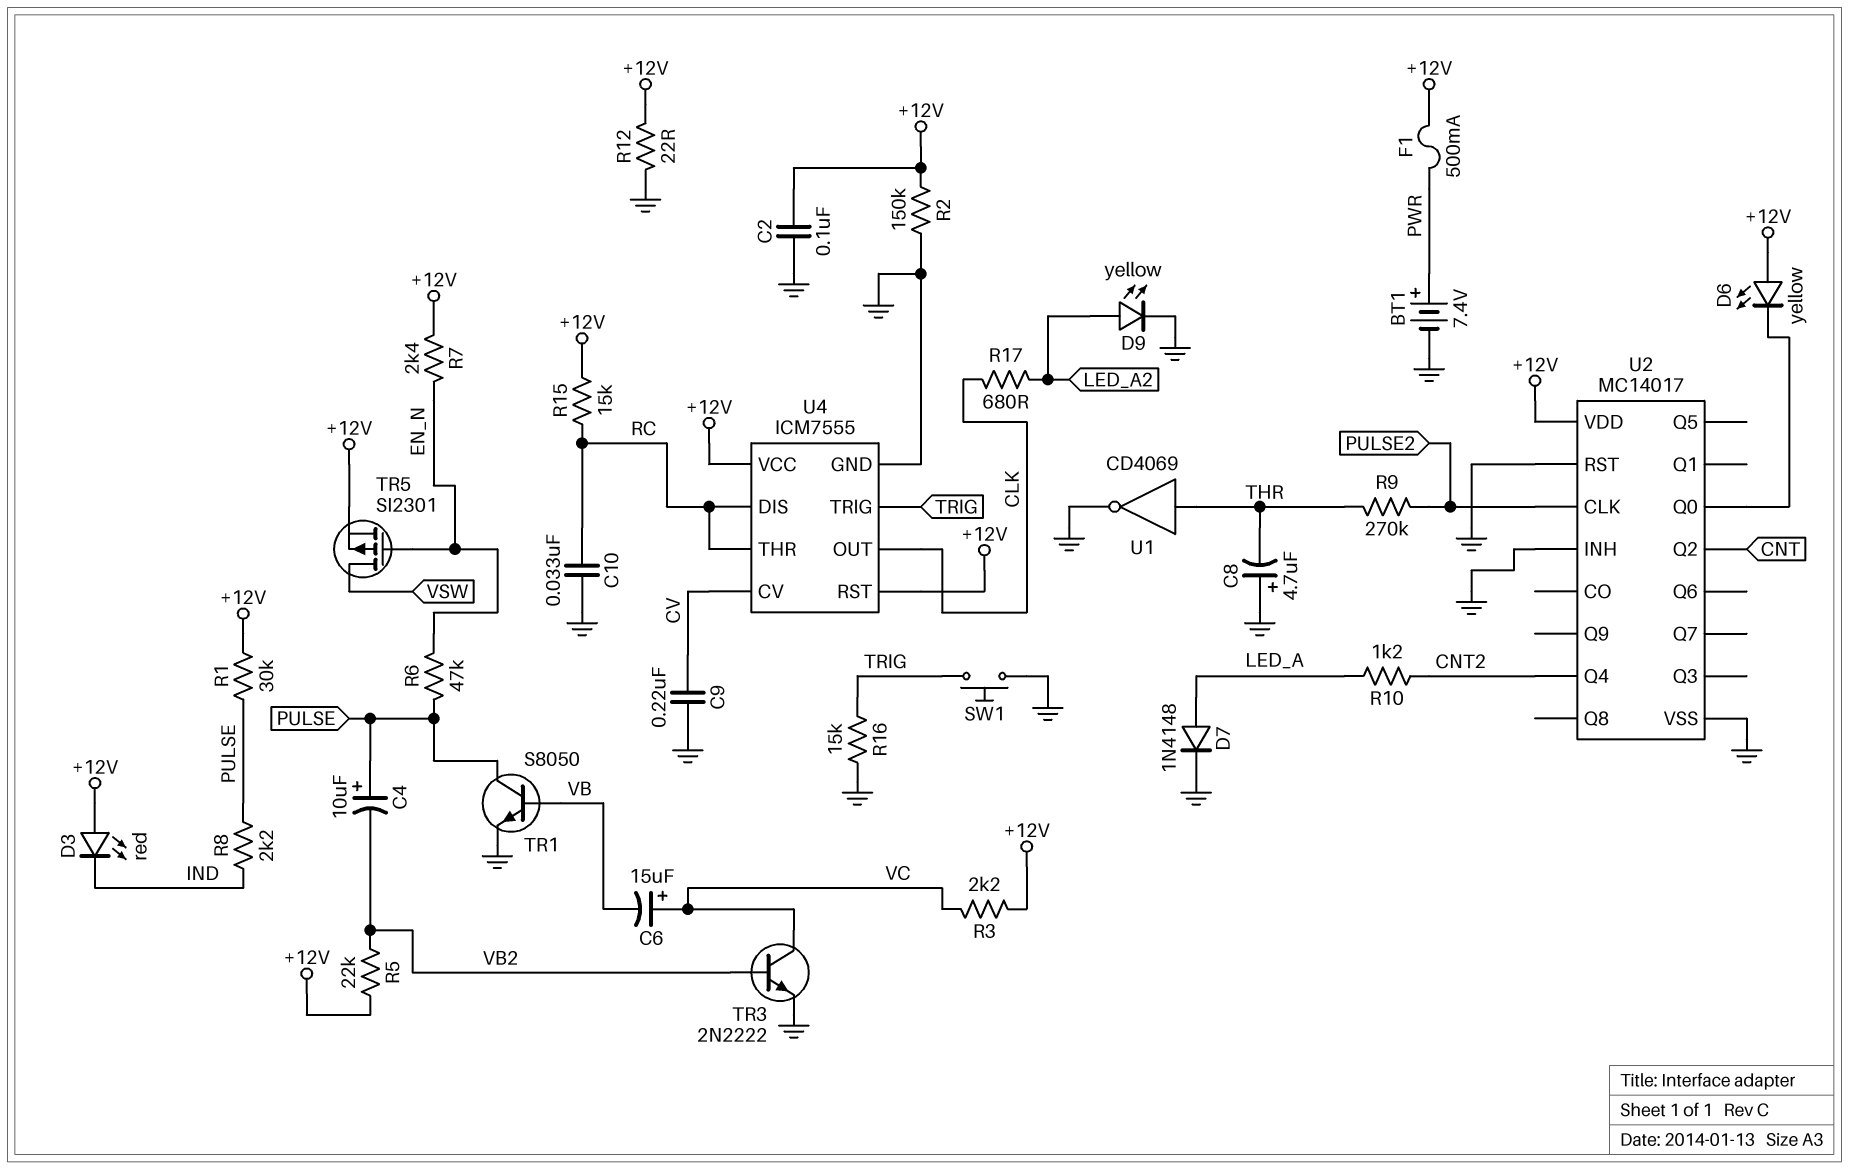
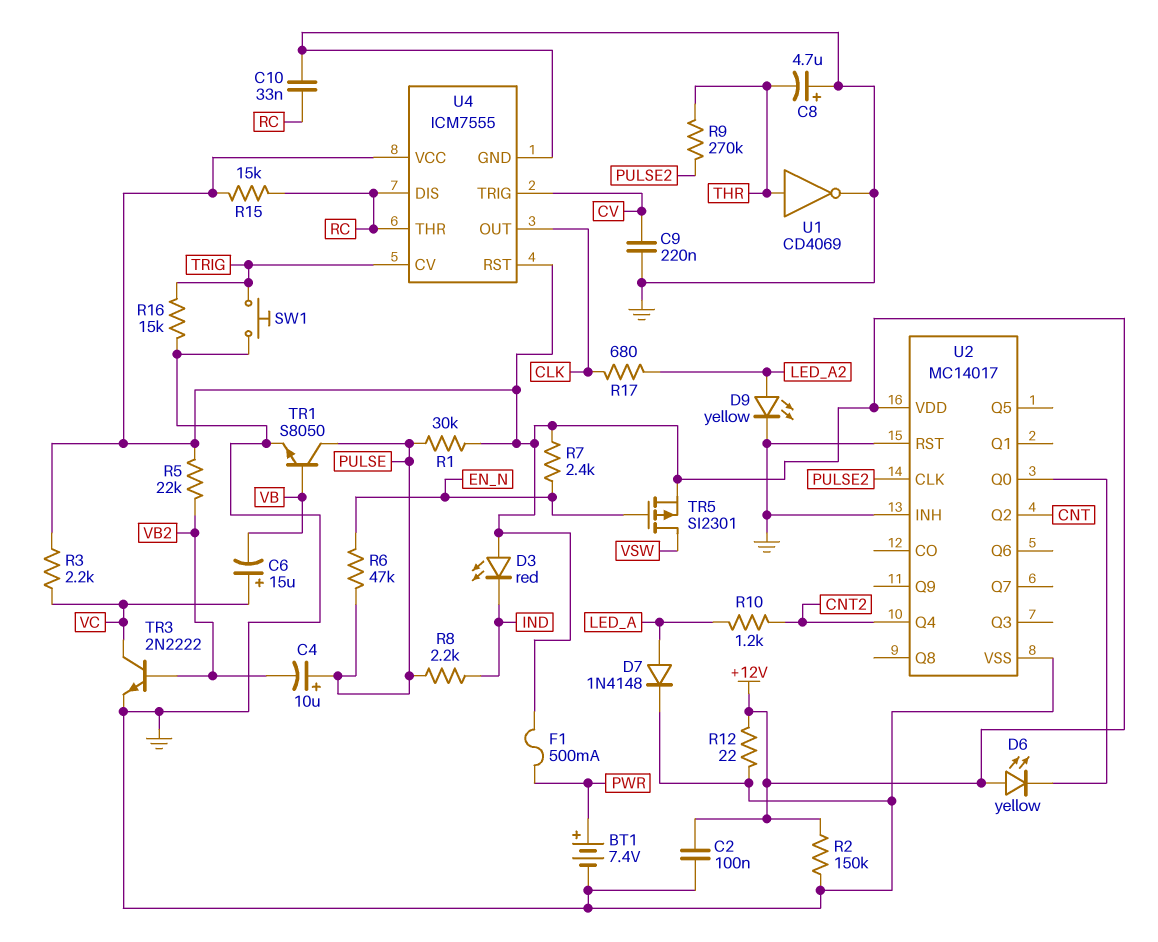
U4 pin CV: CV -> TRIG
U4 pin TRIG: TRIG -> CV

